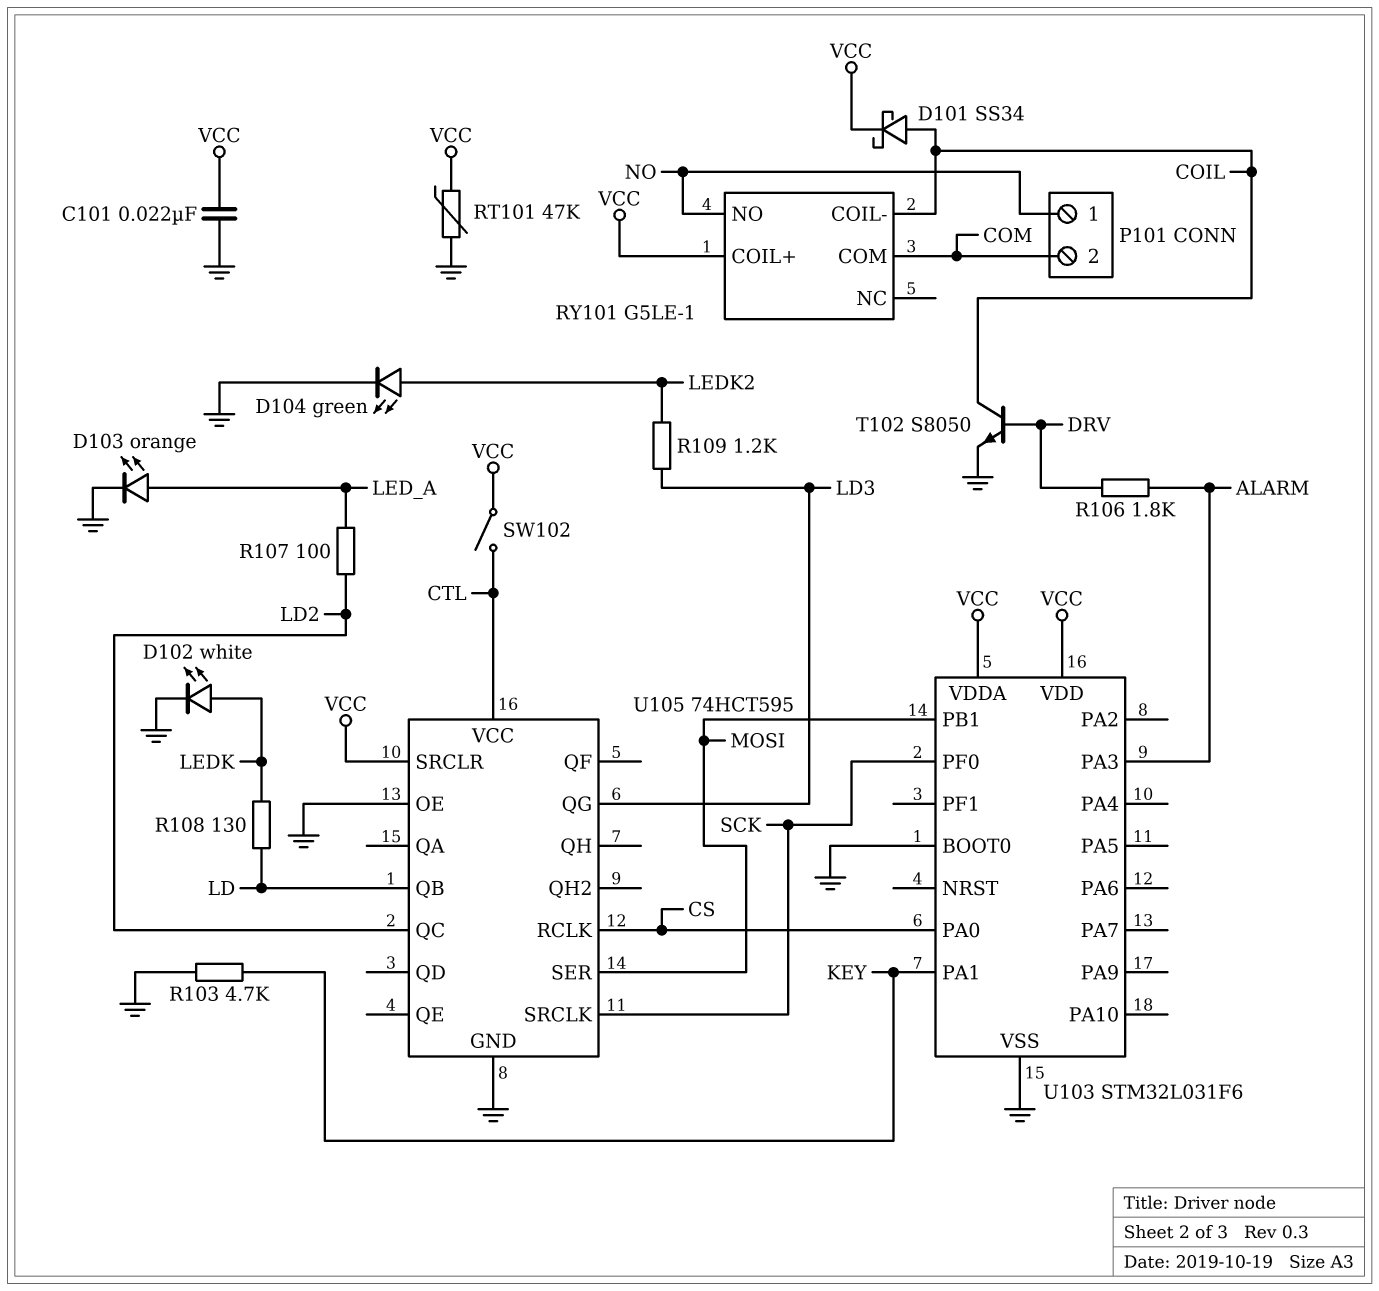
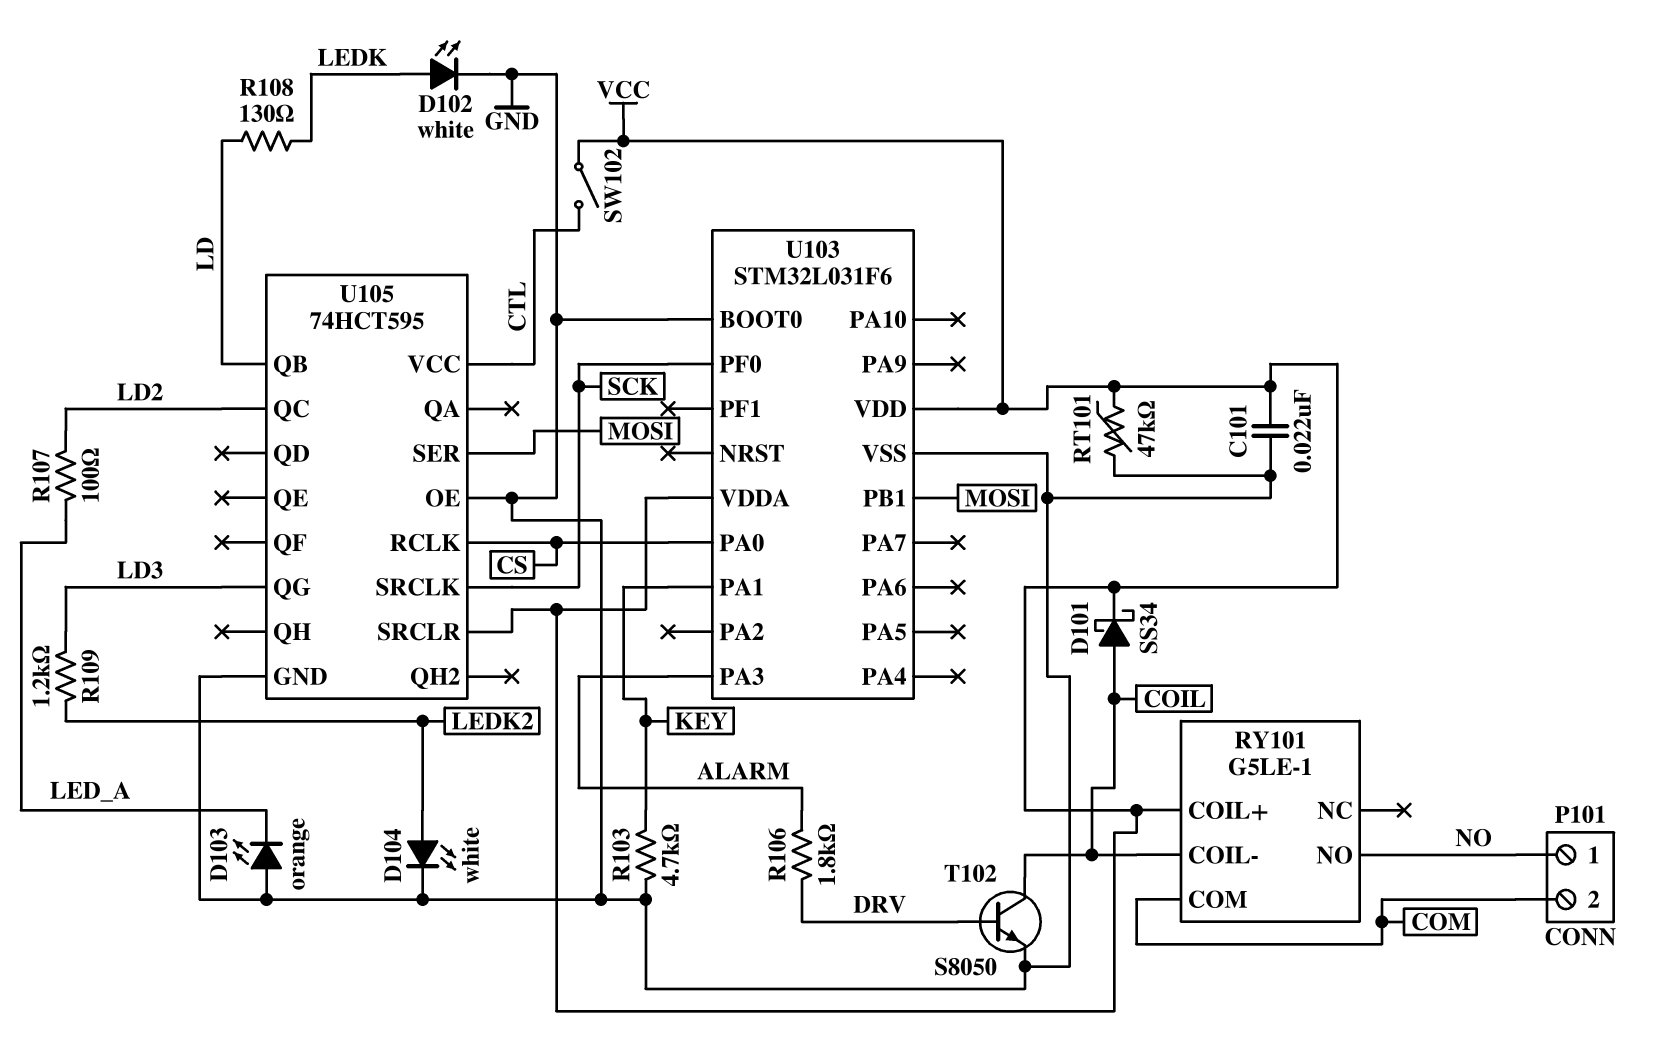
D103: LED orange (A LED_A, K GND) -> LED orange (A GND, K LED_A)
D104: LED green (A LEDK2, K GND) -> LED white (A LEDK2, K GND)

